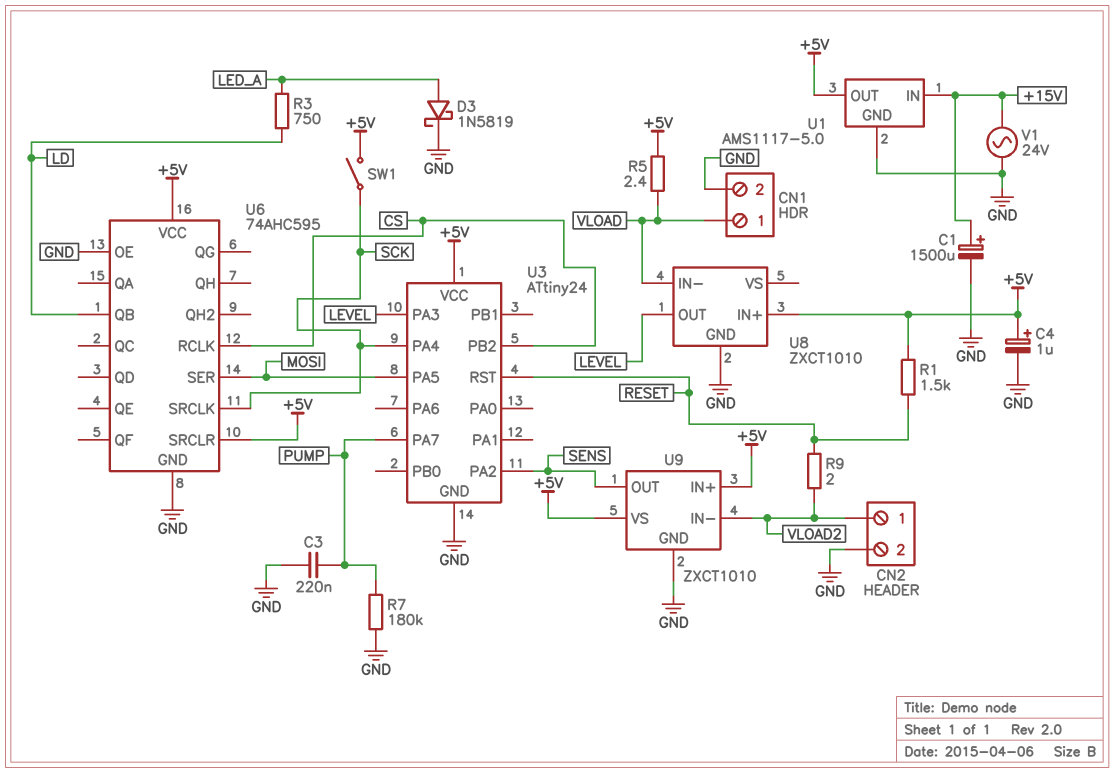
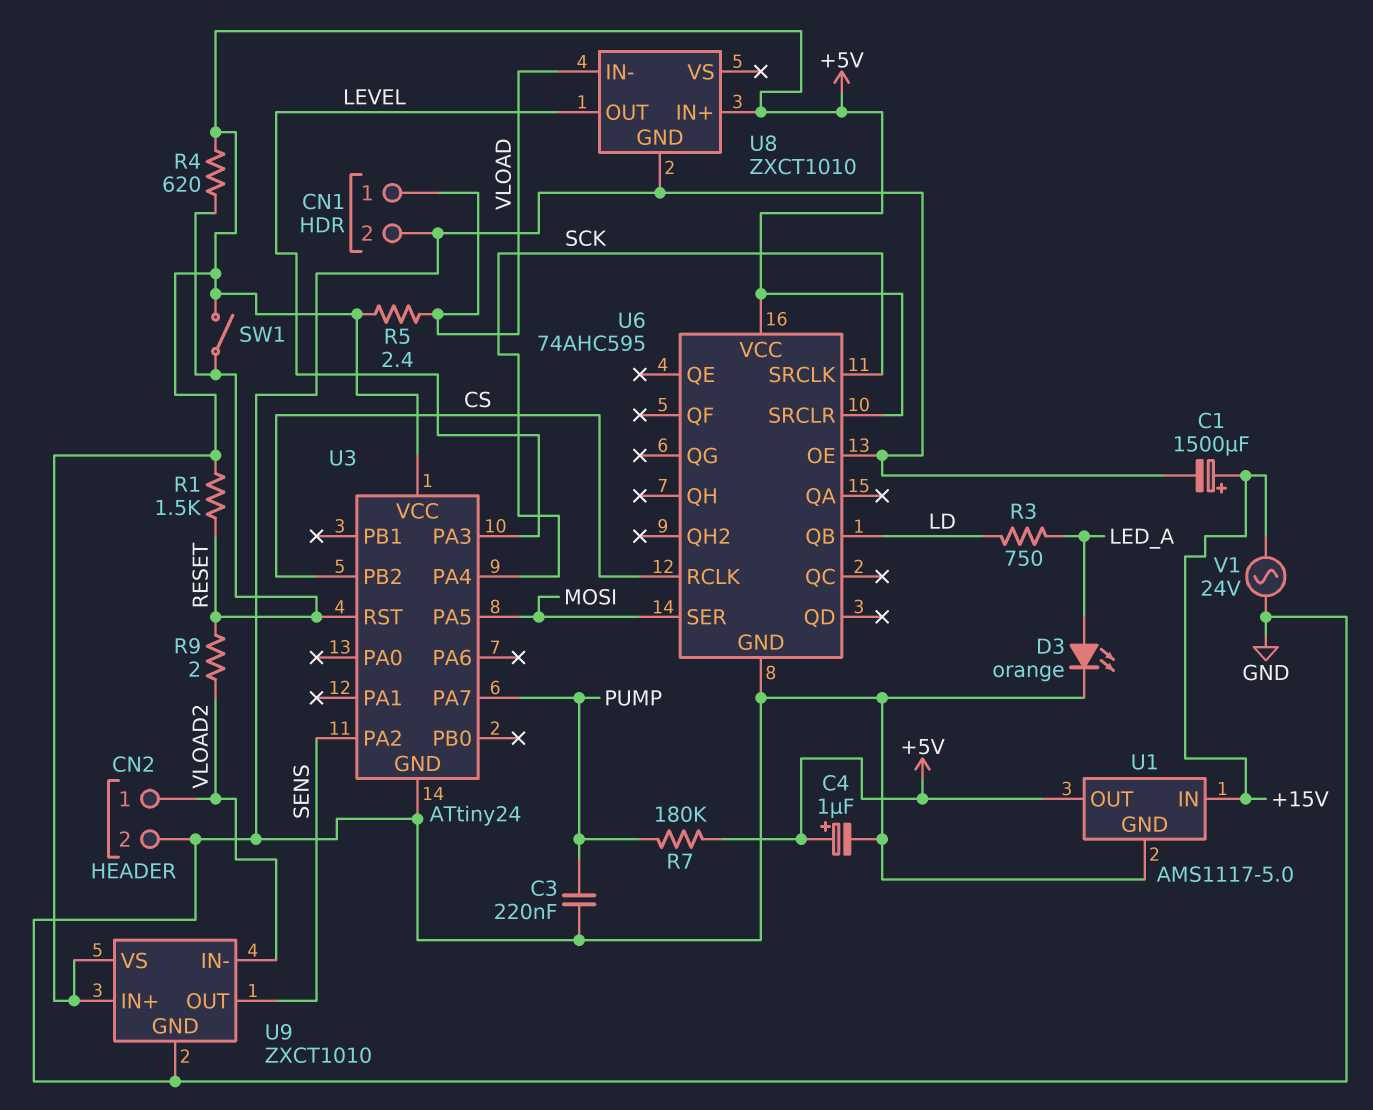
D3: schottky 1N5819 (A LED_A, K GND) -> LED orange (A LED_A, K GND)
R4: none -> 620 (+5V, RESET)
R7: 180k (GND, PUMP) -> 180k (+5V, PUMP)
SW1: switch (+5V, SCK) -> switch (+5V, RESET)

